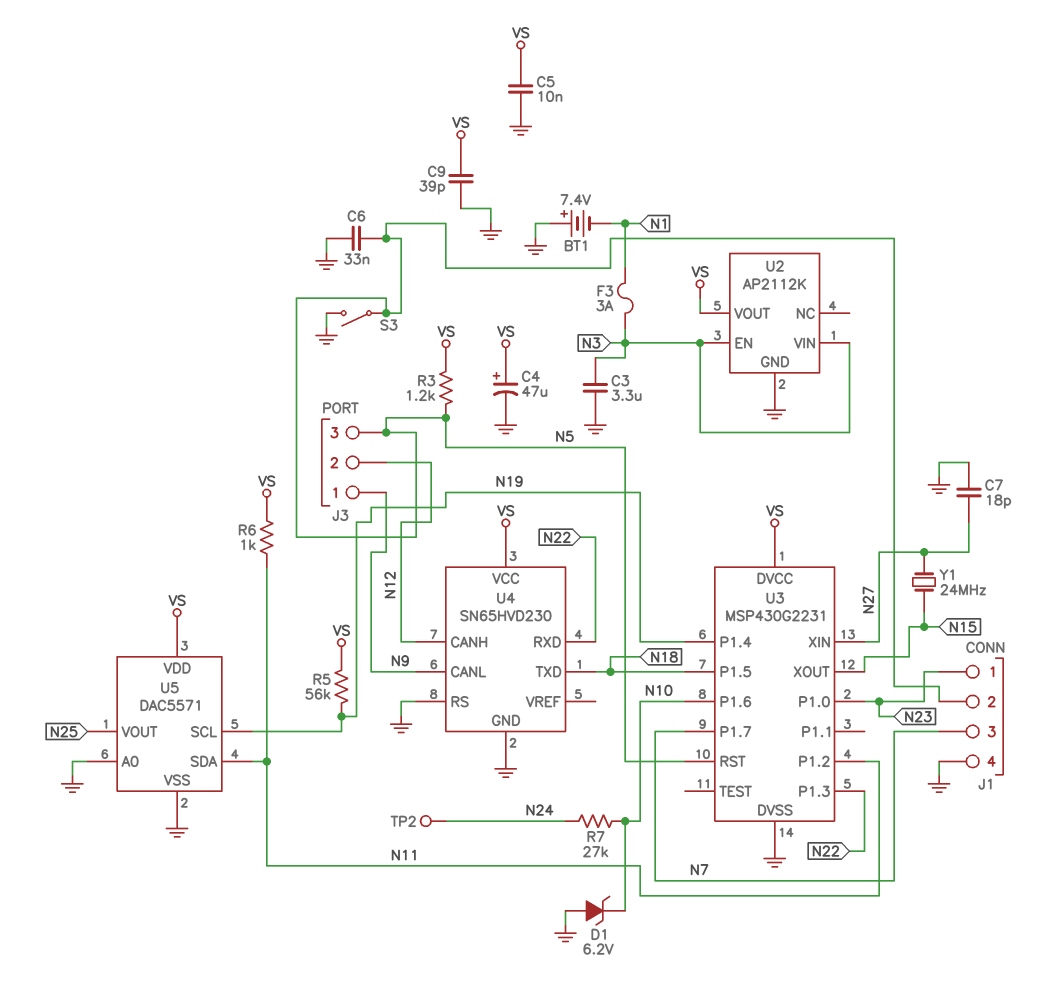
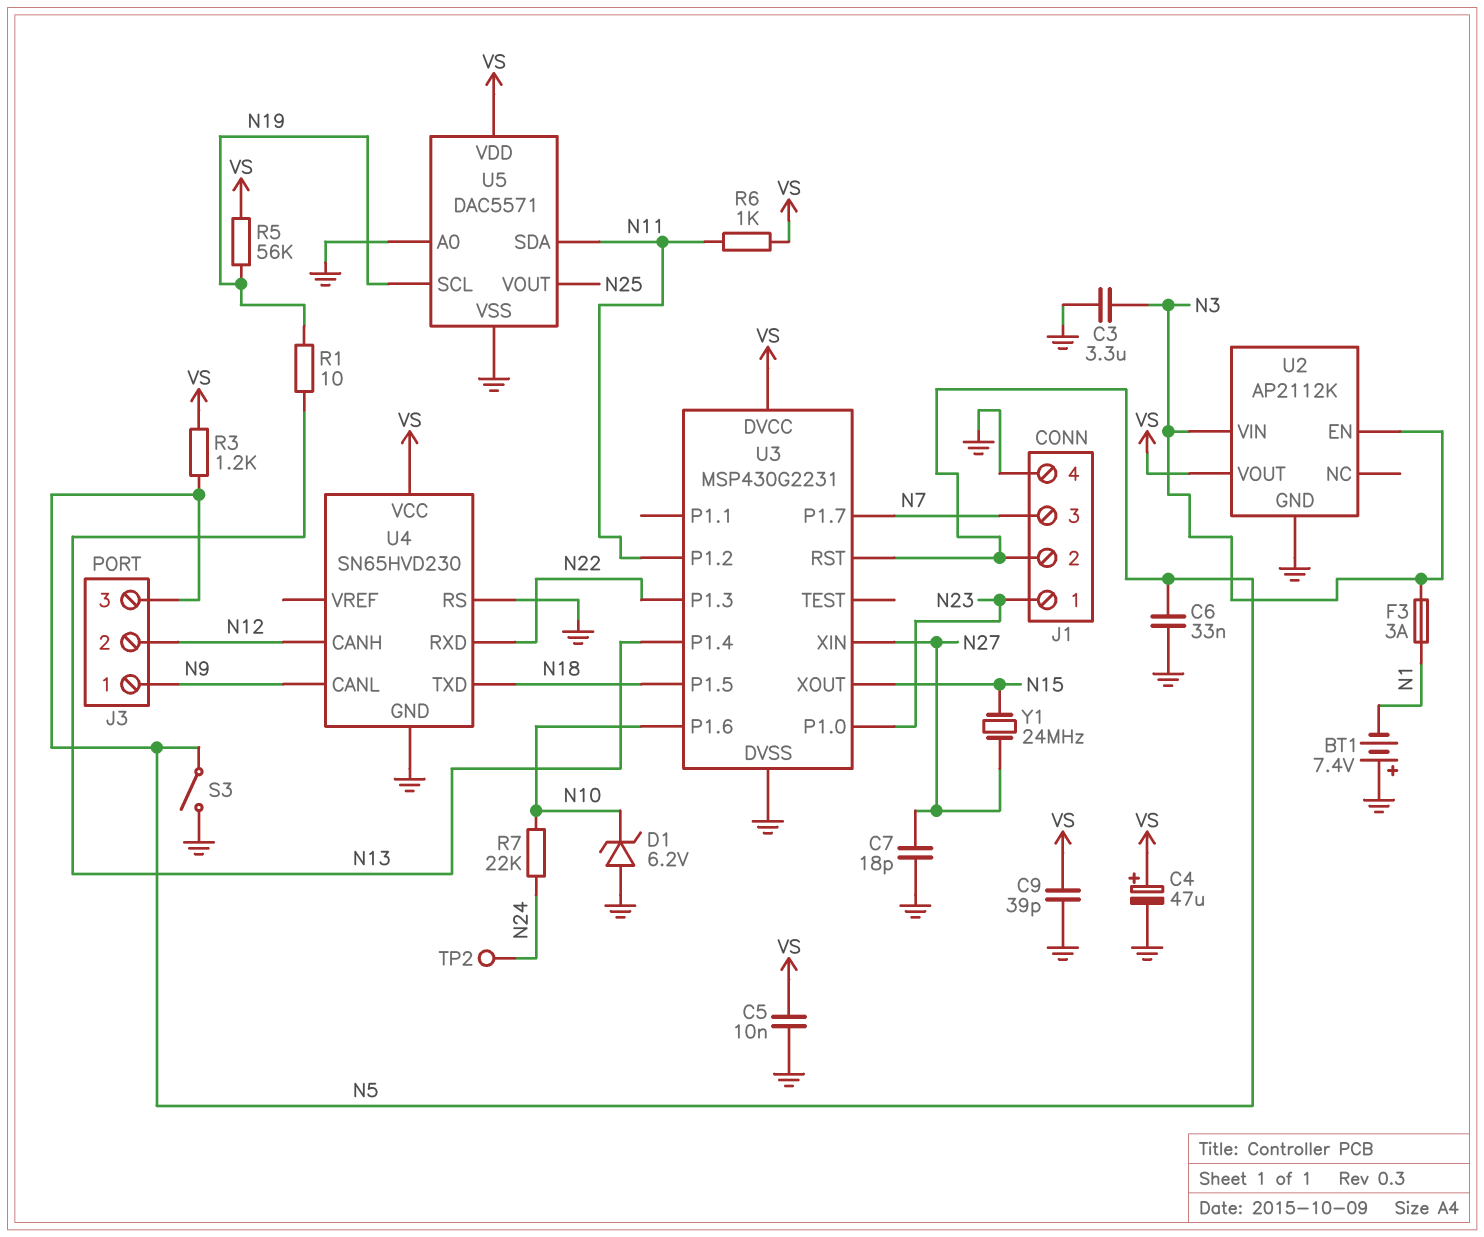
R1: none -> 10 (N13, N19)
R7: 27k (N10, N24) -> 22k (N10, N24)
U3 pin P1.4: N19 -> N13

